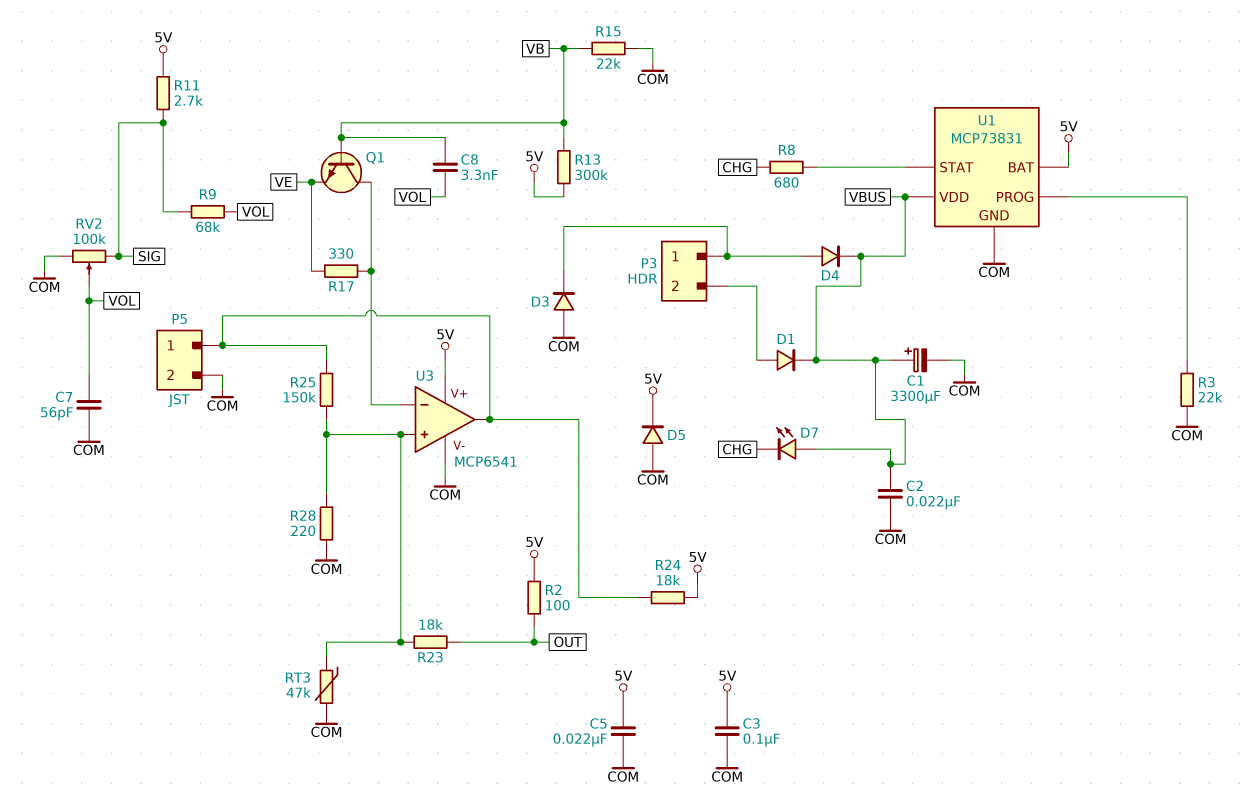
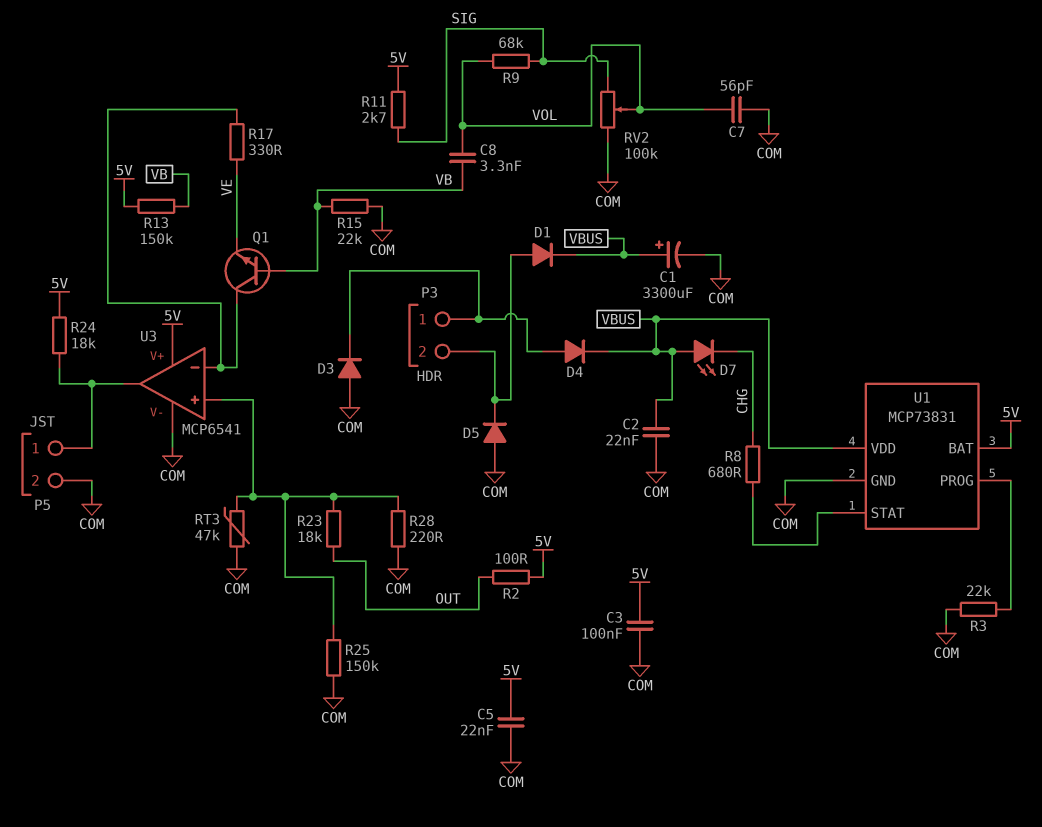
D5: diode (A COM, K 5V) -> diode (A COM, K P3/2)
R13: 300k (5V, VB) -> 150k (5V, VB)
R25: 150k (P5/1, U3/in+) -> 150k (COM, U3/in+)

